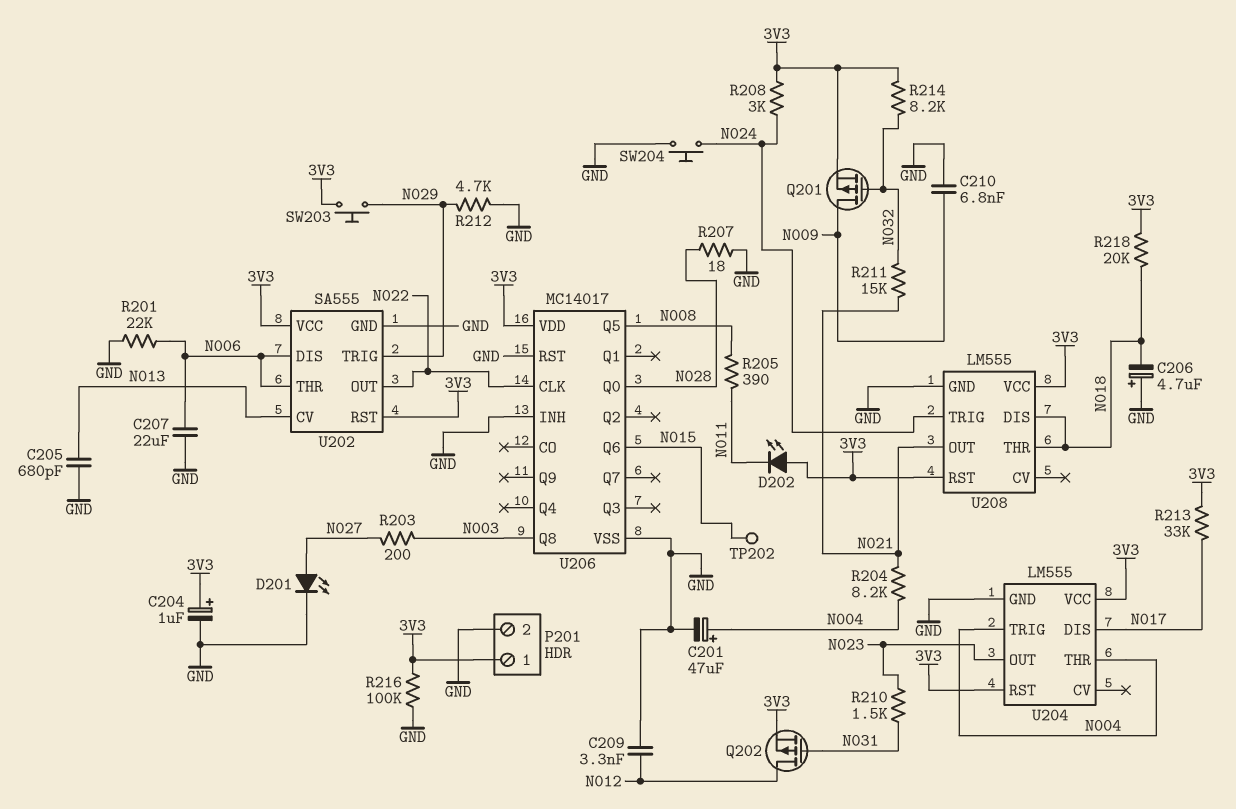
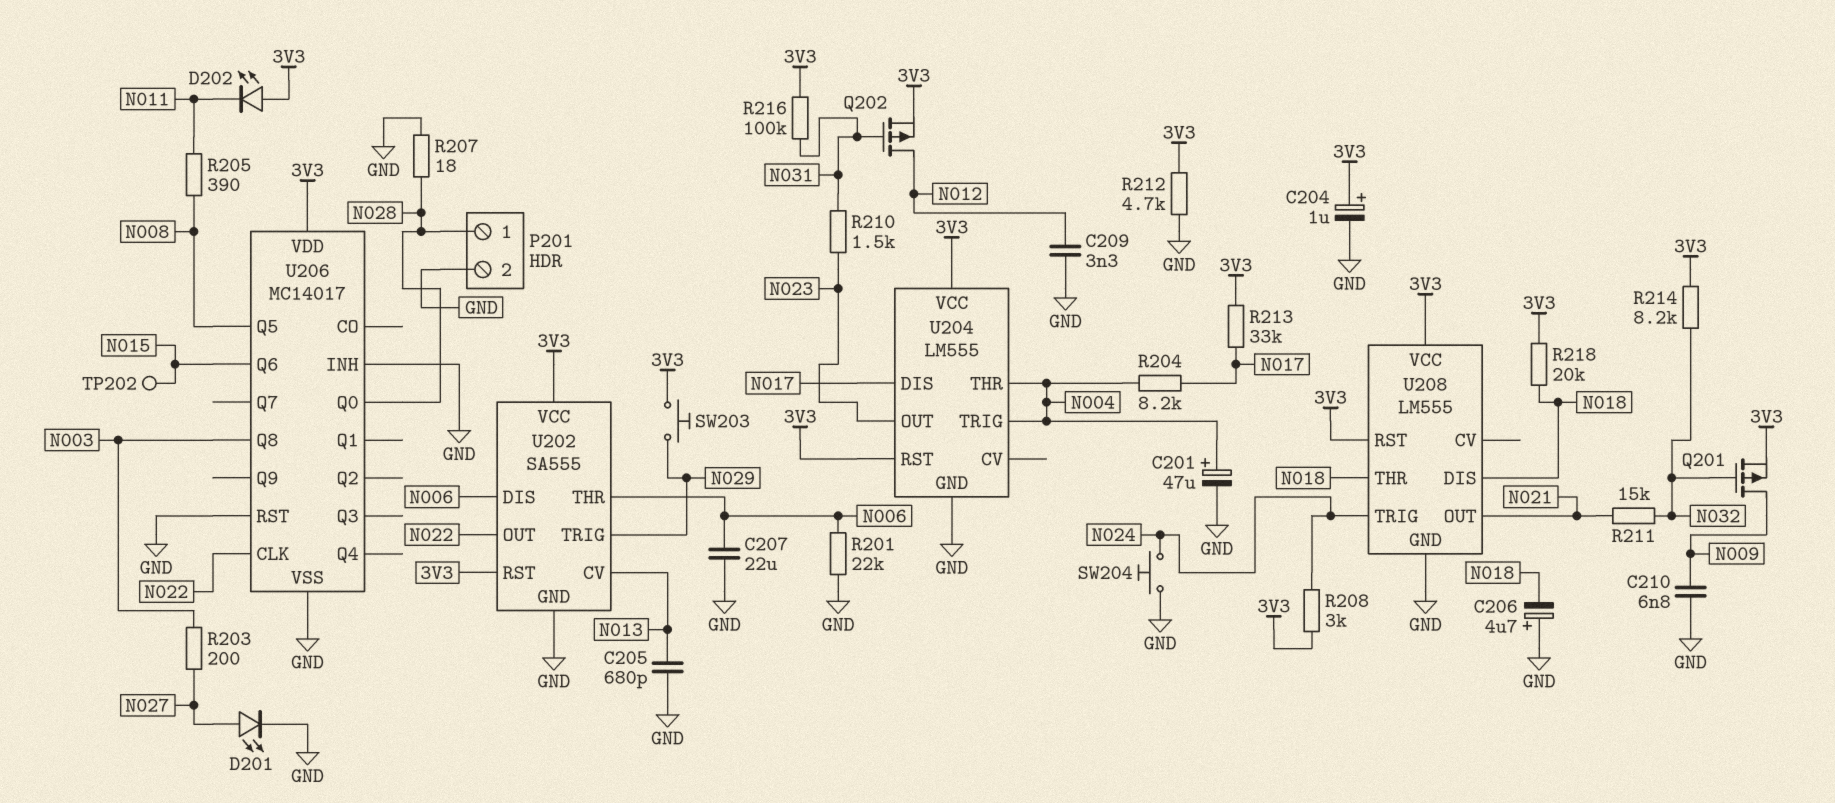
P201 pin 1: 3V3 -> N028
R204: 8.2k (N004, N021) -> 8.2k (N004, N017)
R212: 4.7k (GND, N029) -> 4.7k (3V3, GND)
R216: 100k (3V3, GND) -> 100k (3V3, N031)

